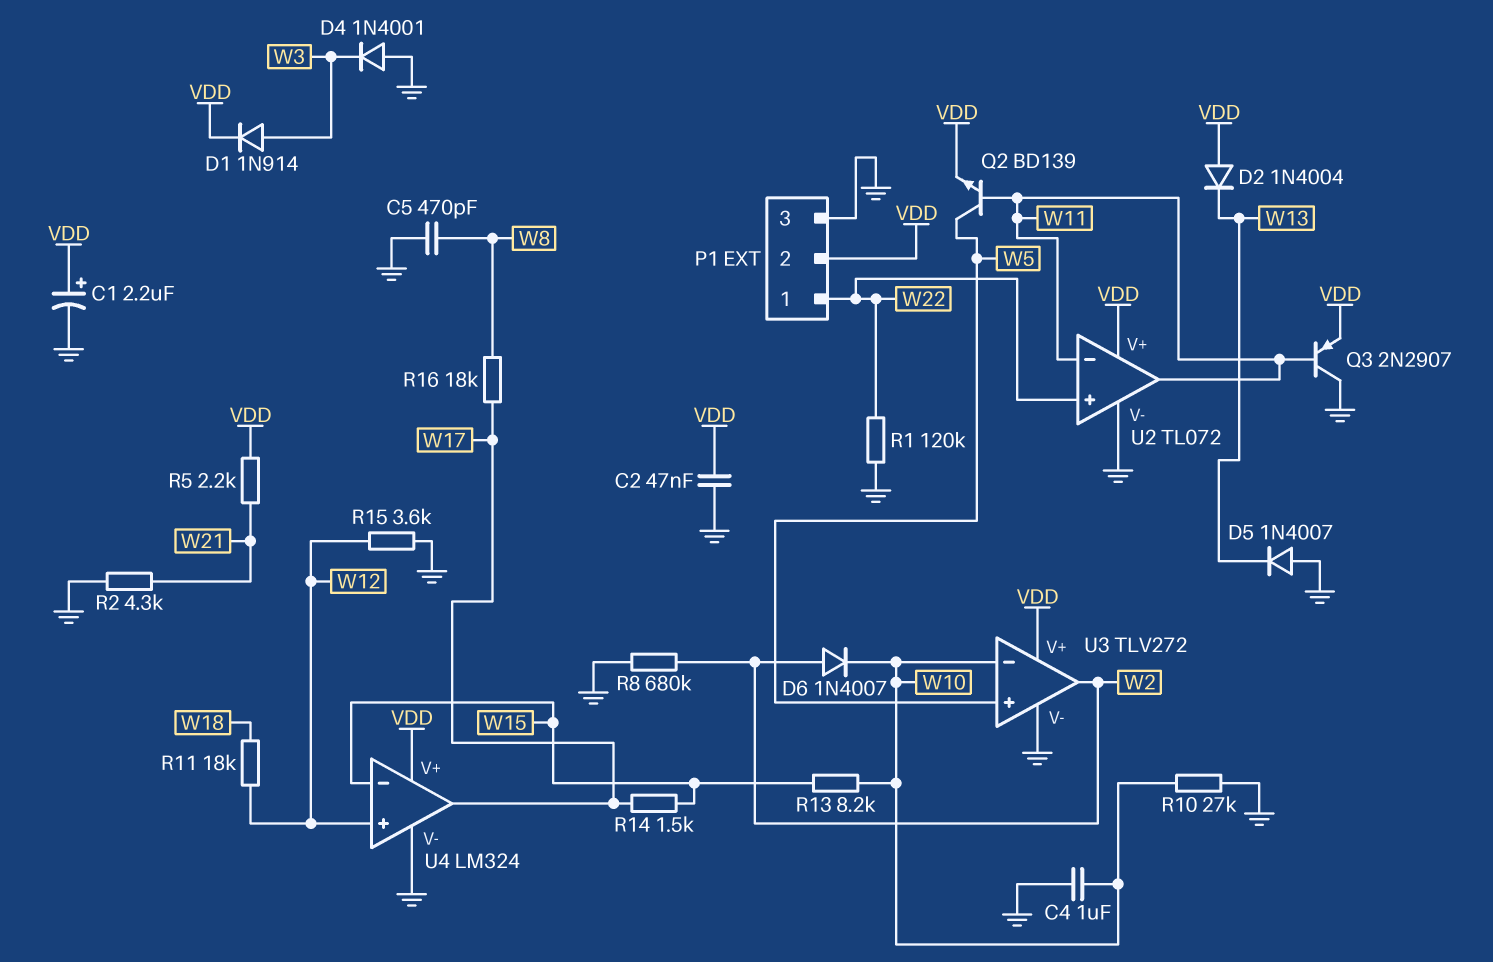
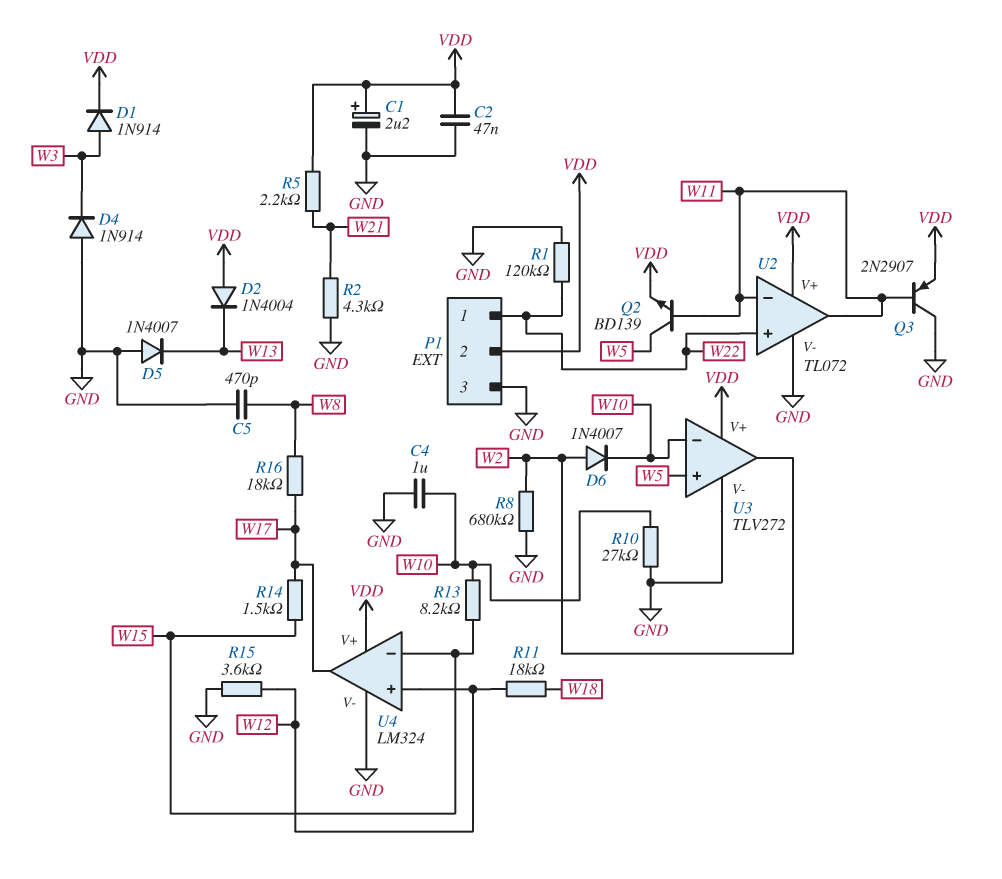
D4: diode 1N4001 (A GND, K W3) -> diode 1N914 (A GND, K W3)

